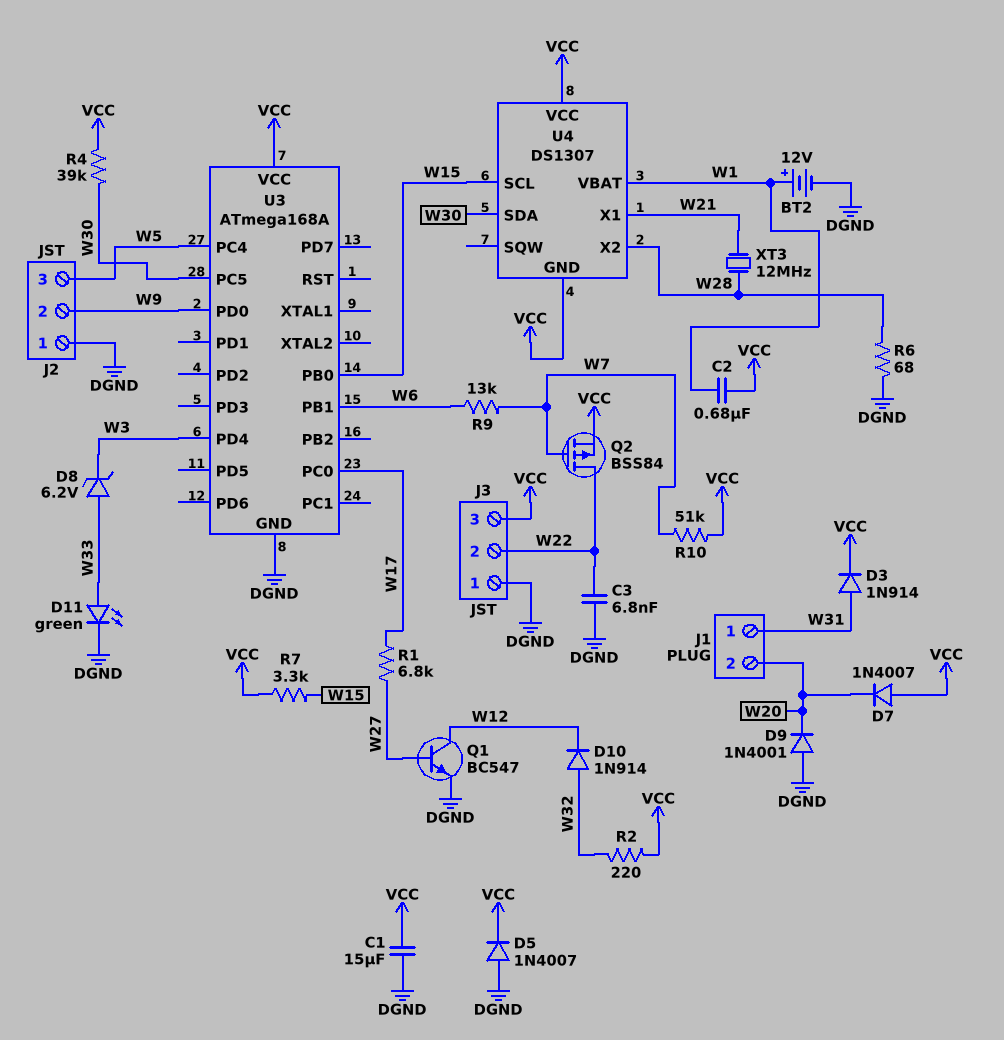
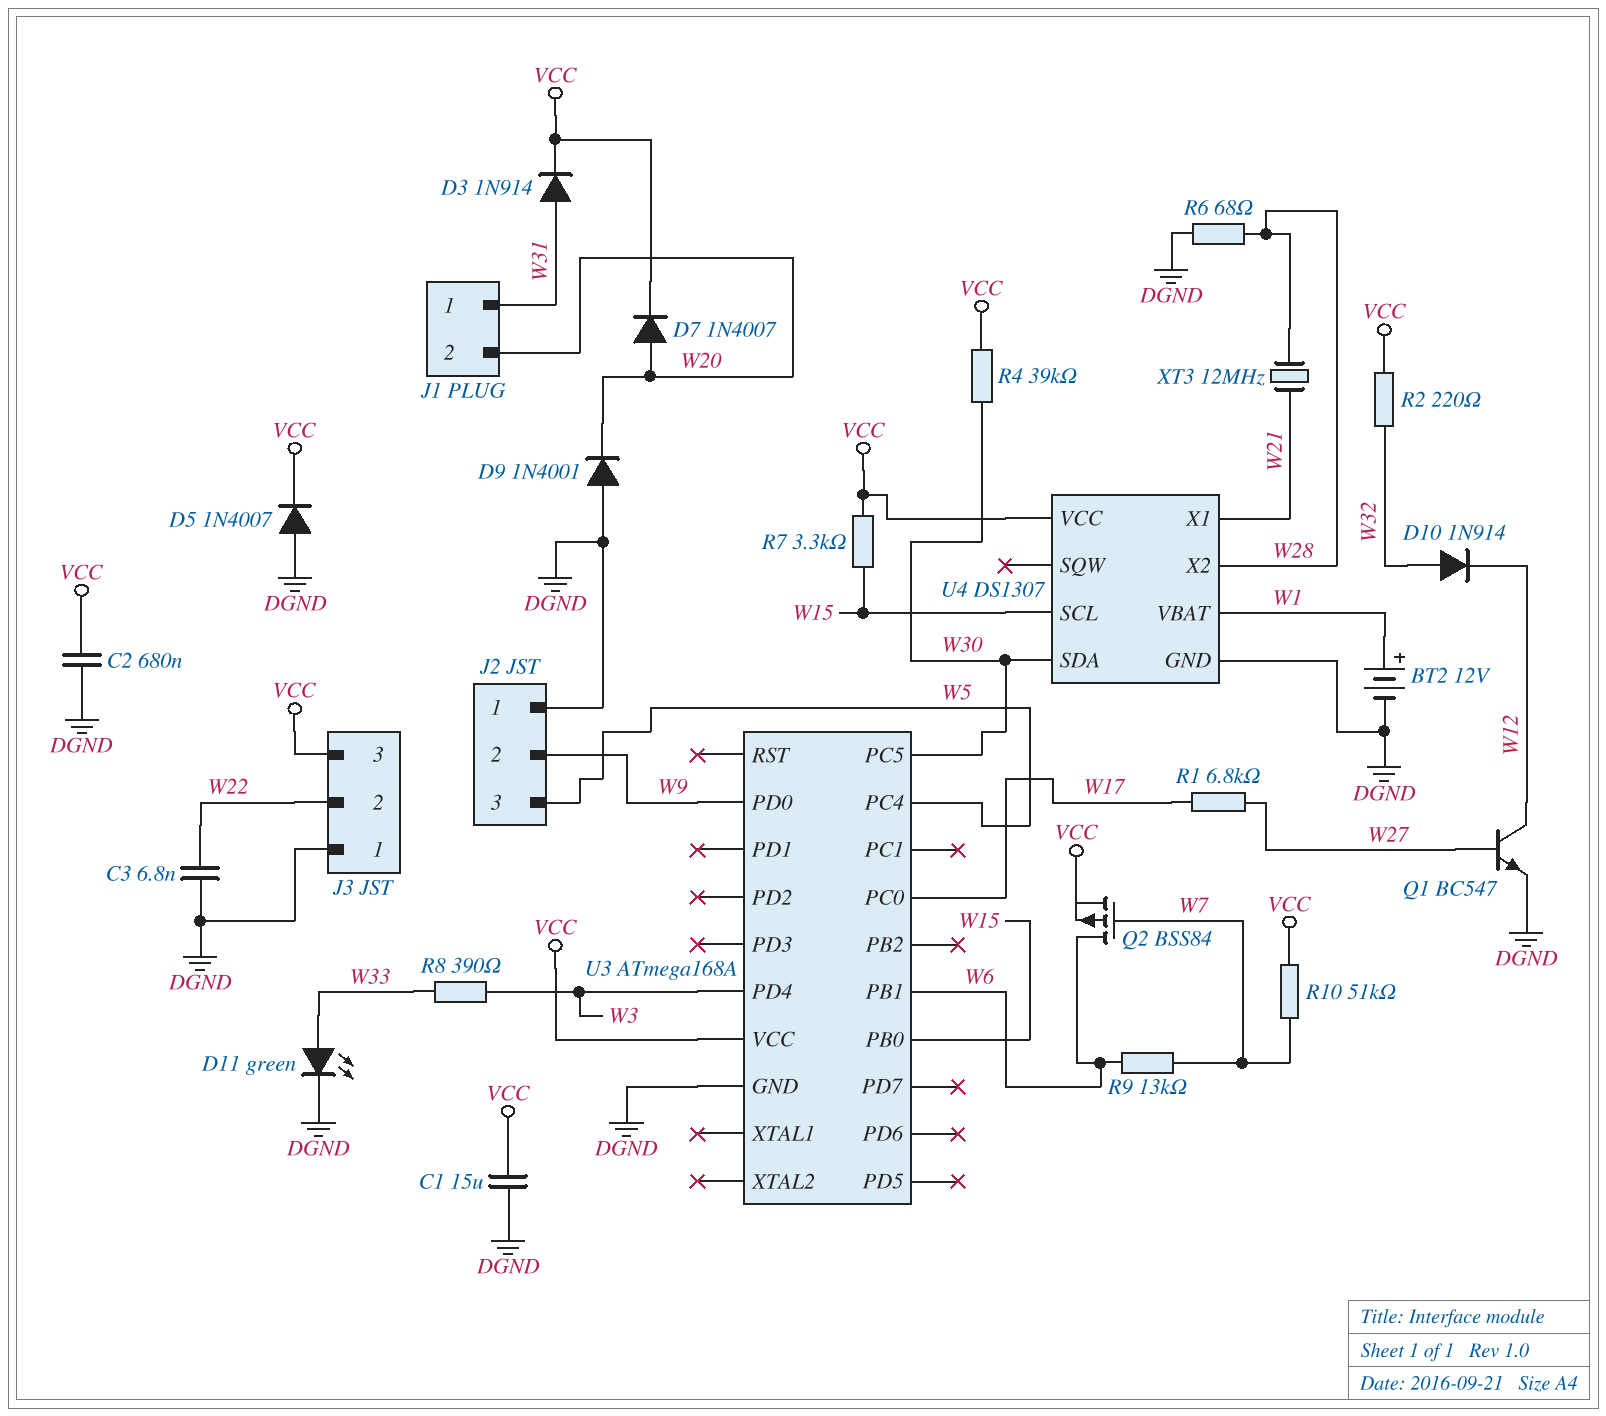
C2: 680nF (VCC, W1) -> 680nF (DGND, VCC)
D7: diode 1N4007 (A VCC, K W20) -> diode 1N4007 (A W20, K VCC)
D8: zener 6.2V (A W33, K W3) -> none
Q2: PMOS BSS84 (G W7, D W22, S VCC) -> PMOS BSS84 (G W7, D W6, S VCC)
R8: none -> 390 (W3, W33)
U4 pin GND: VCC -> DGND

